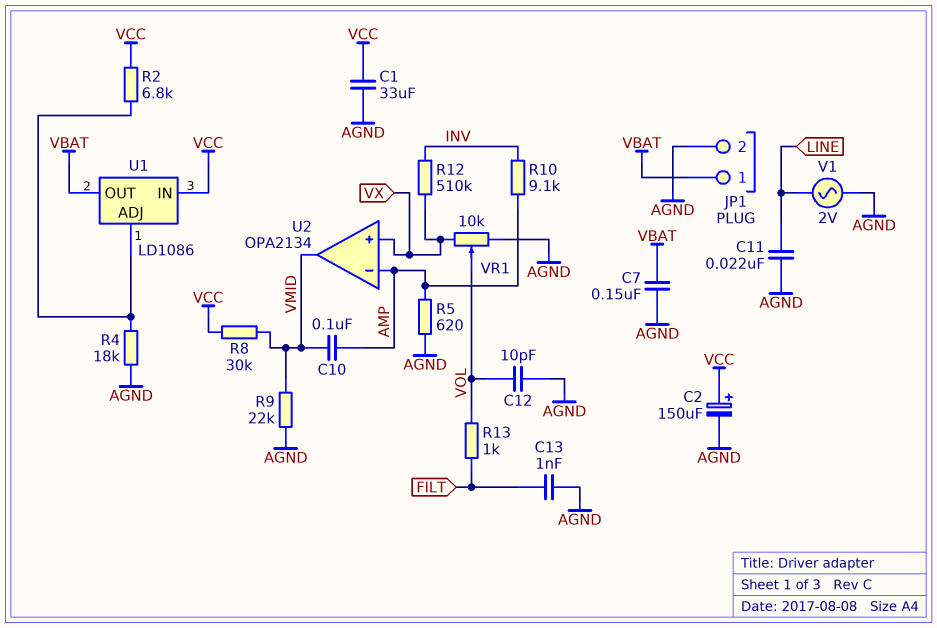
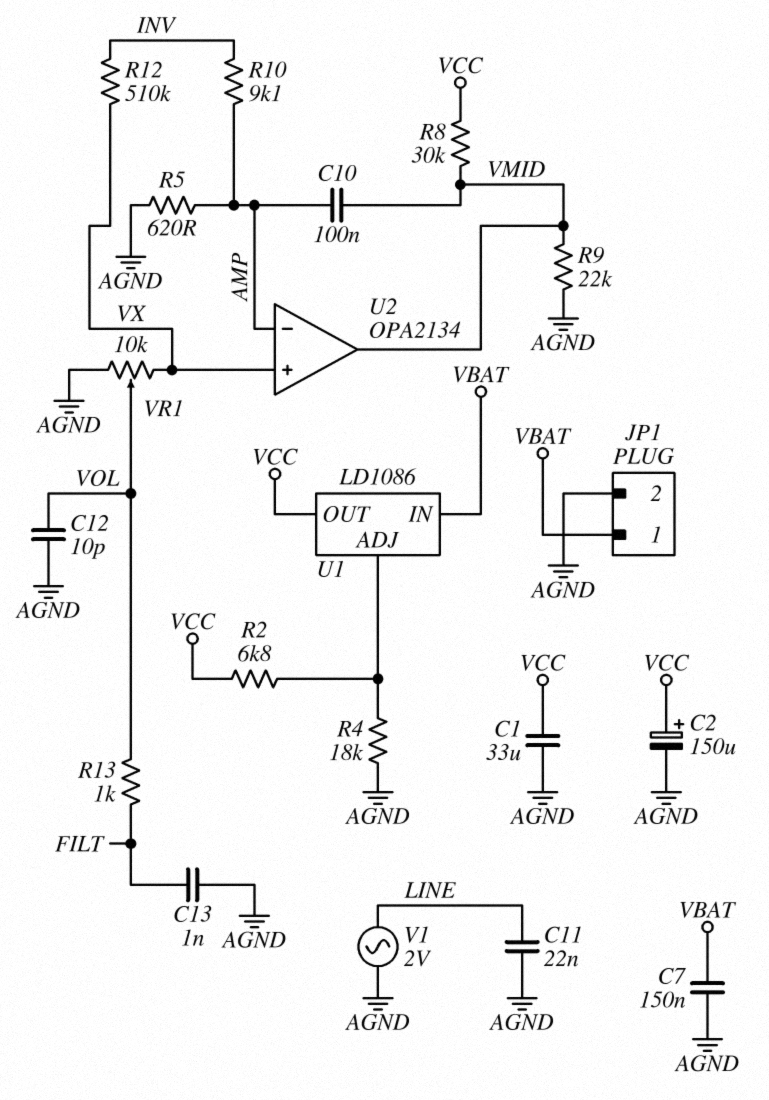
U1 pin IN: VCC -> VBAT
U1 pin OUT: VBAT -> VCC

